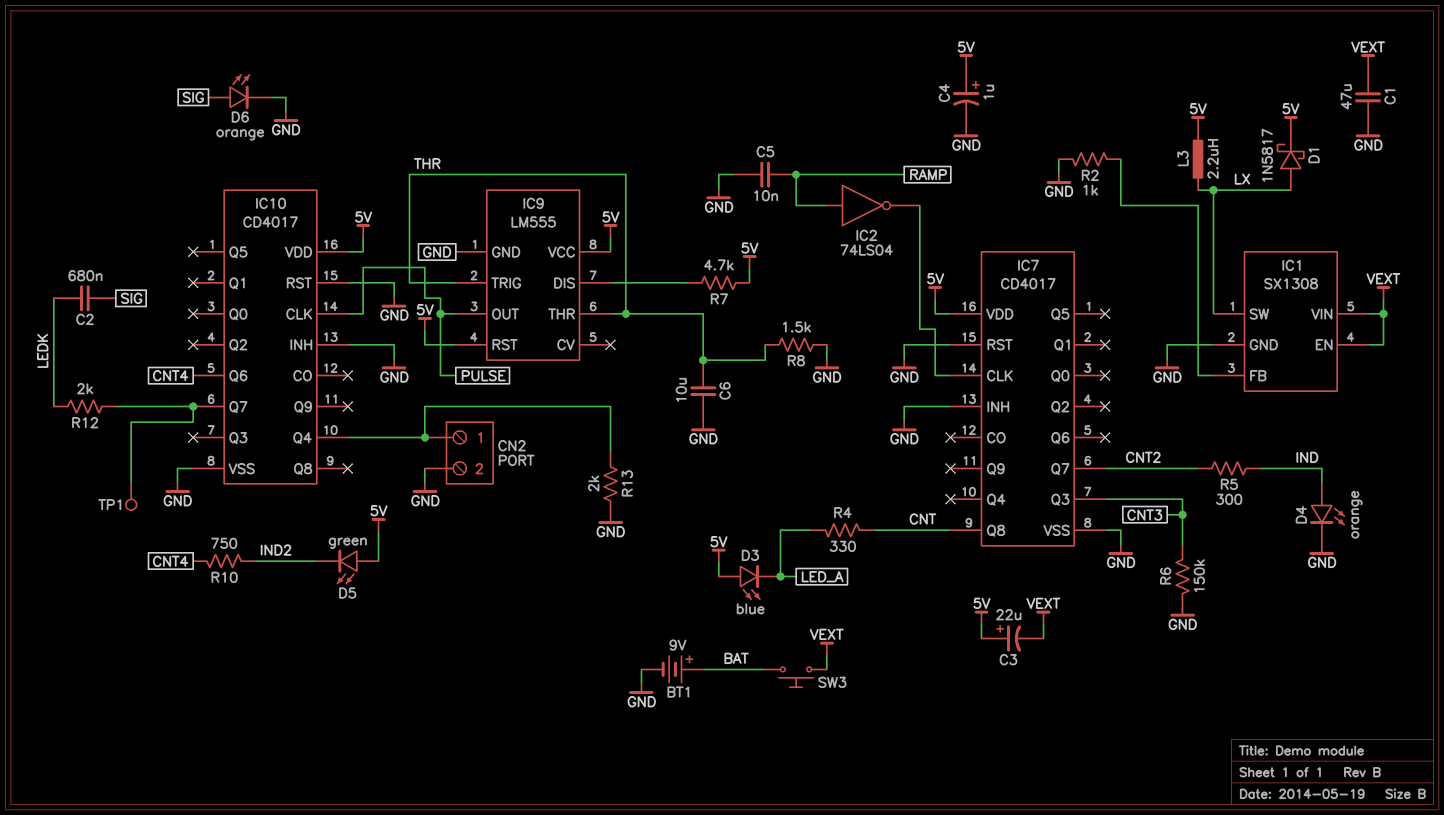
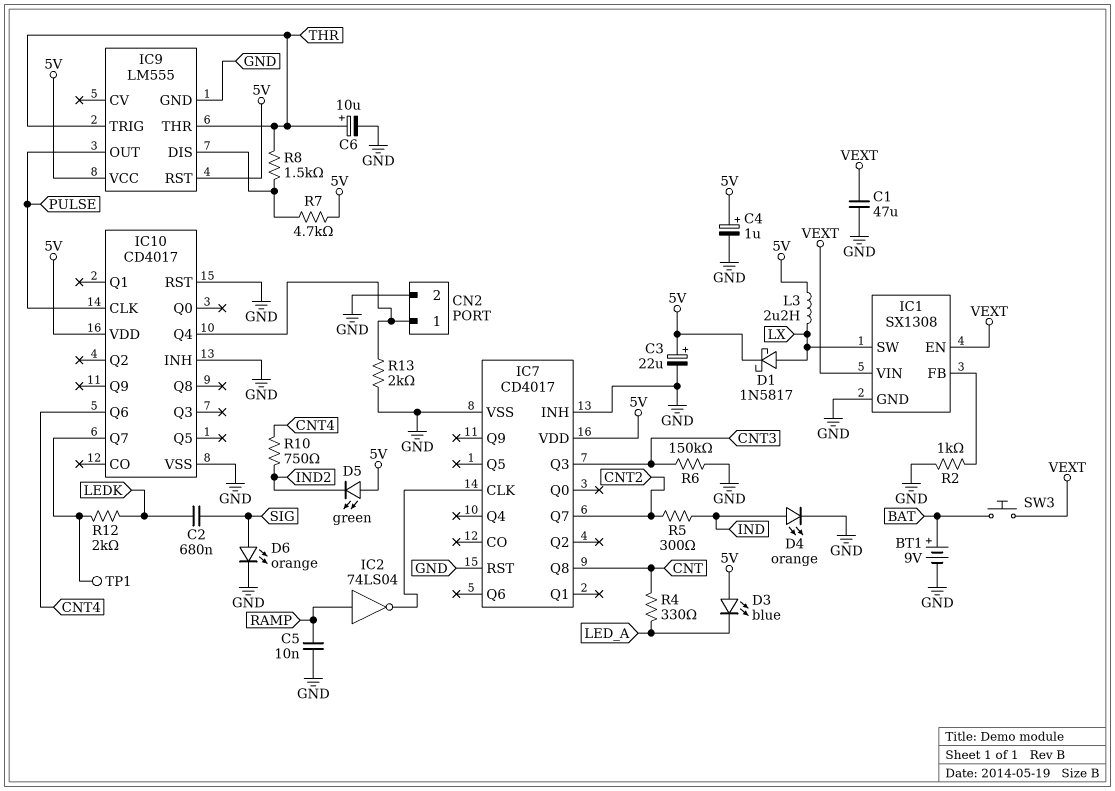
C3: 22uF (plus 5V, minus VEXT) -> 22uF (plus 5V, minus GND)
C6: 10uF (GND, THR) -> 10uF (plus THR, minus GND)
R8: 1.5k (GND, THR) -> 1.5k (IC9/DIS, THR)

